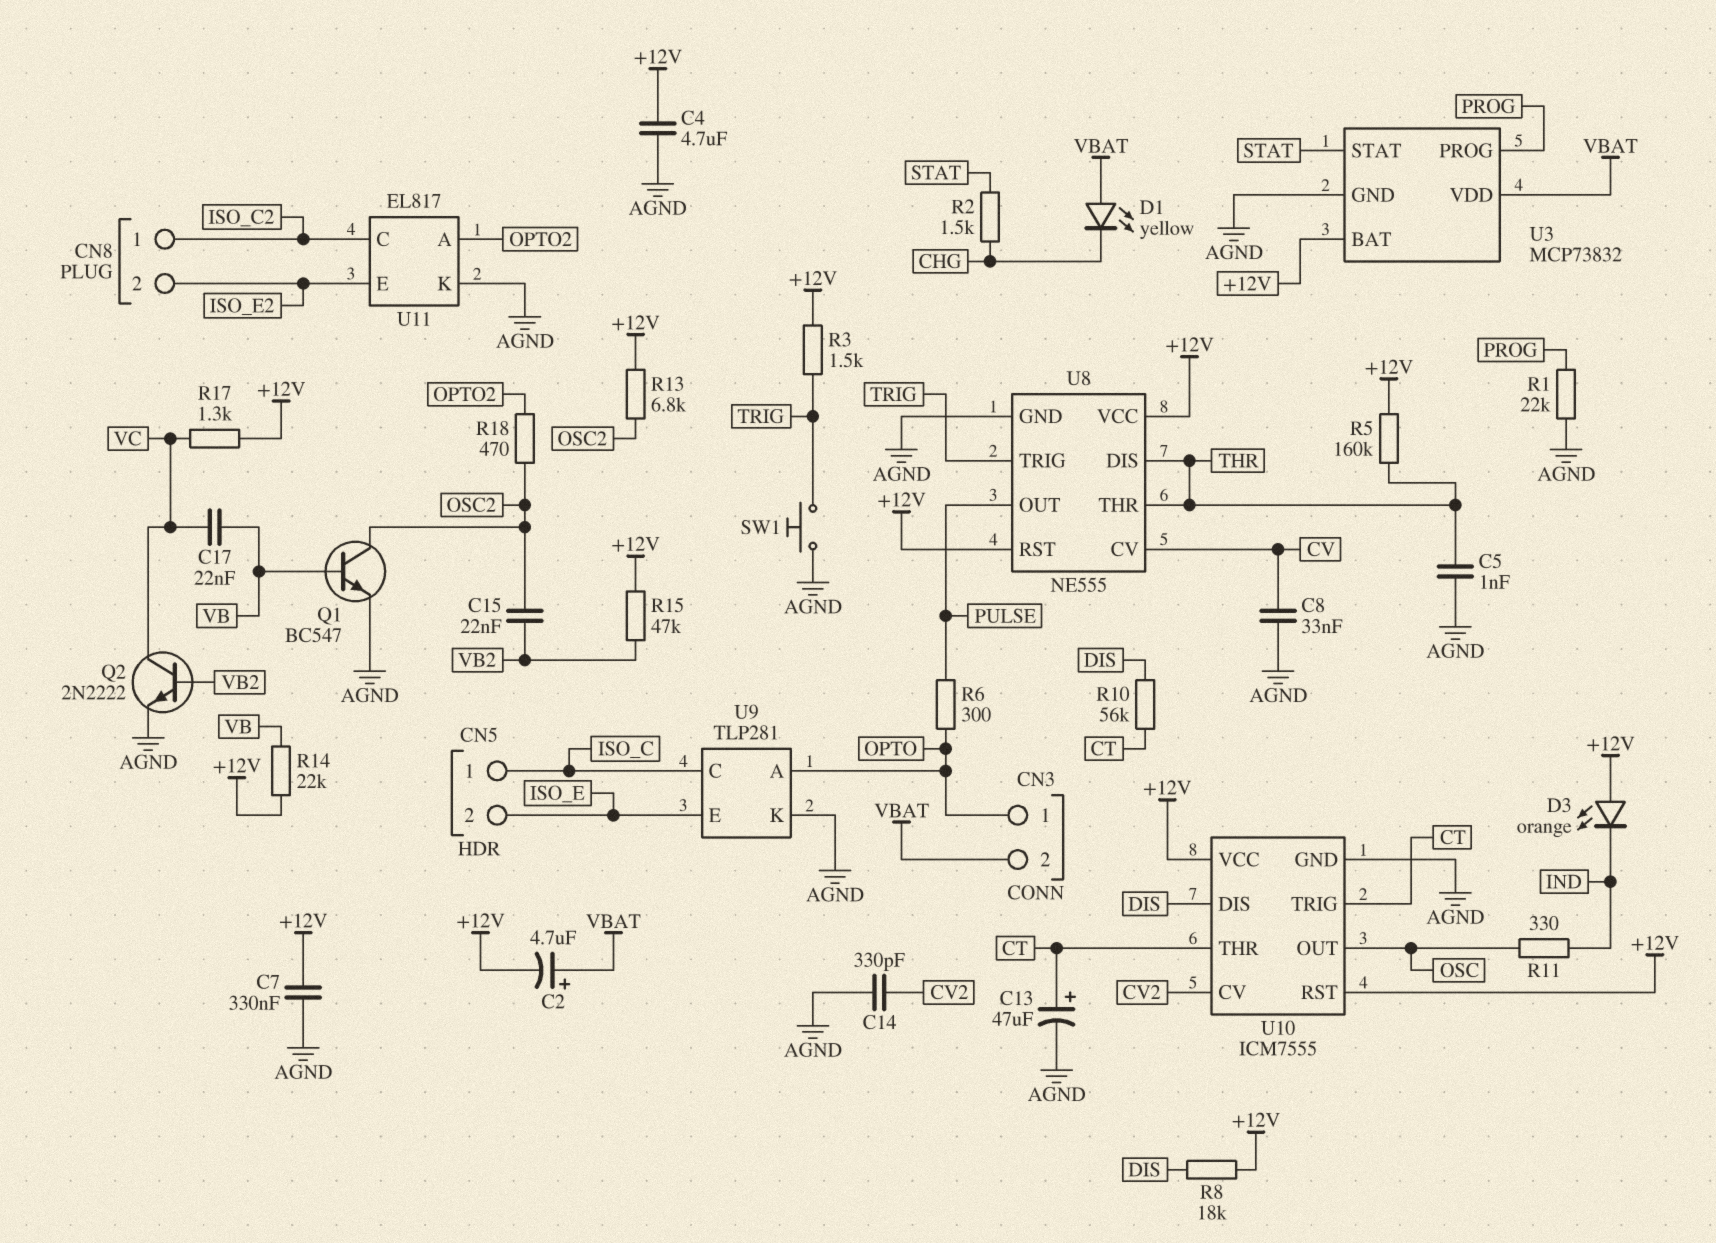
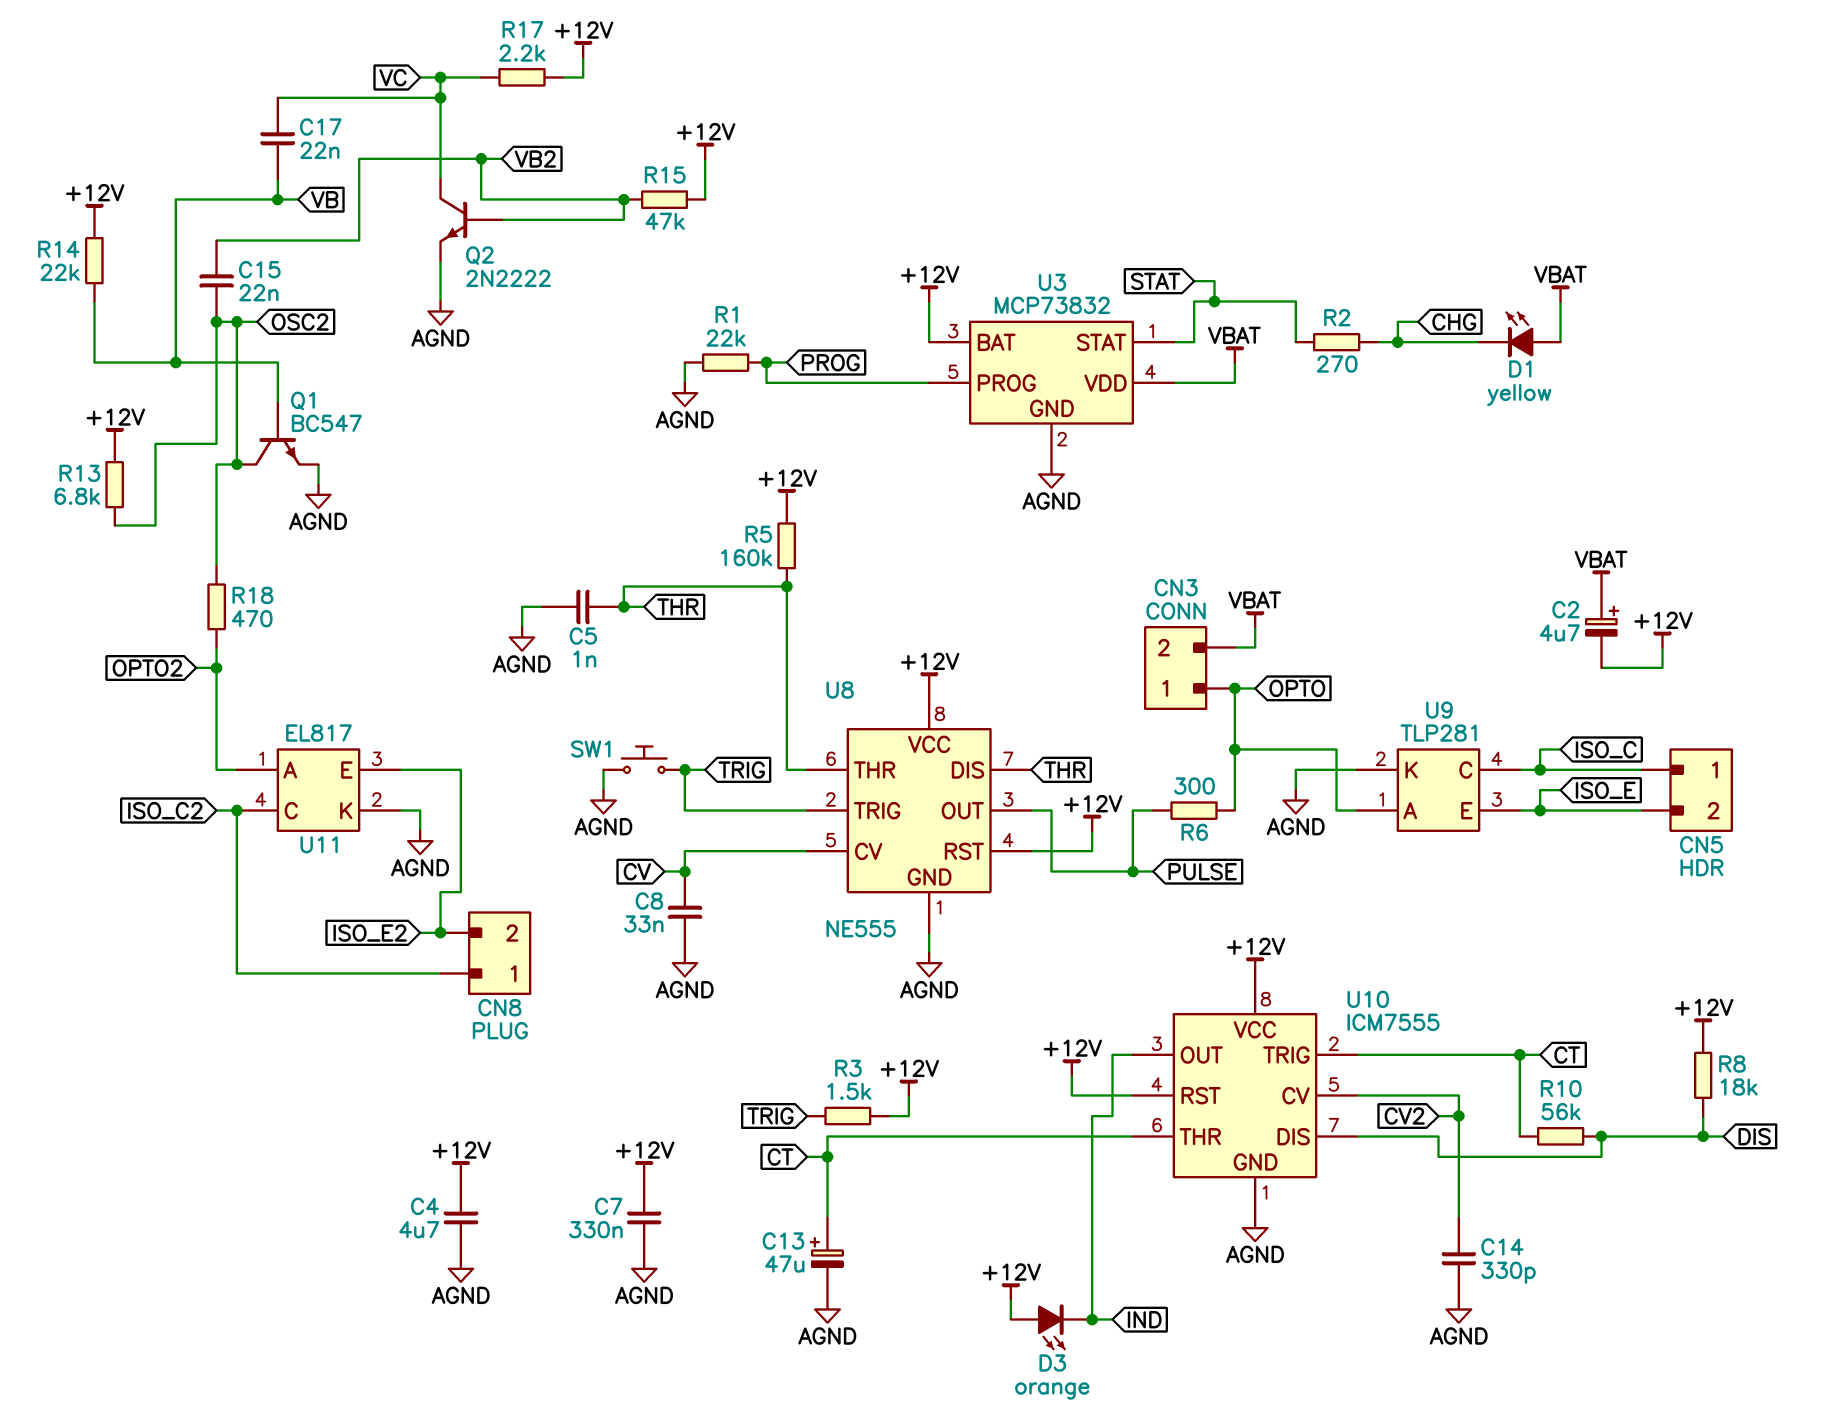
R2: 1.5k (CHG, STAT) -> 270 (CHG, STAT)
R11: 330 (IND, OSC) -> none
R17: 1.3k (+12V, VC) -> 2.2k (+12V, VC)
U10 pin OUT: OSC -> IND

